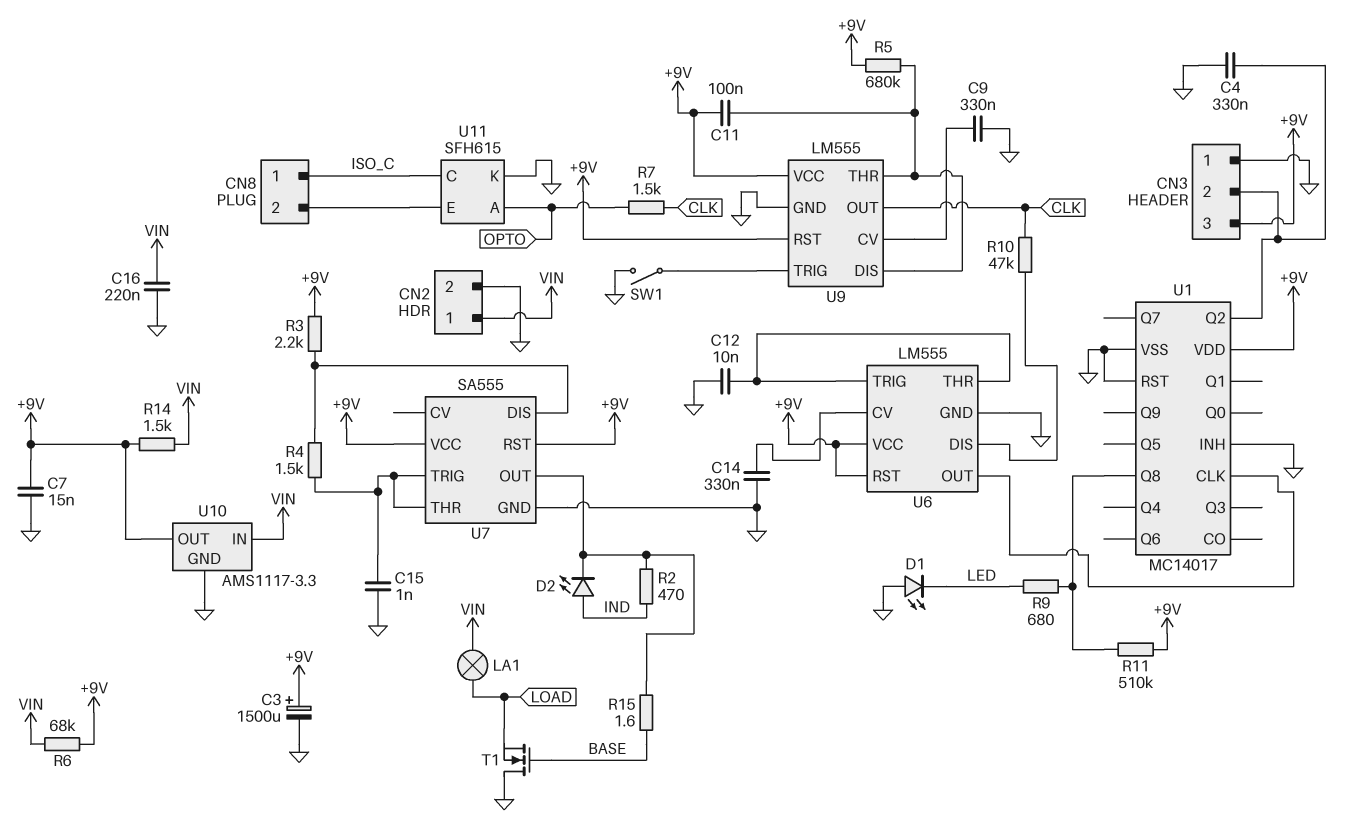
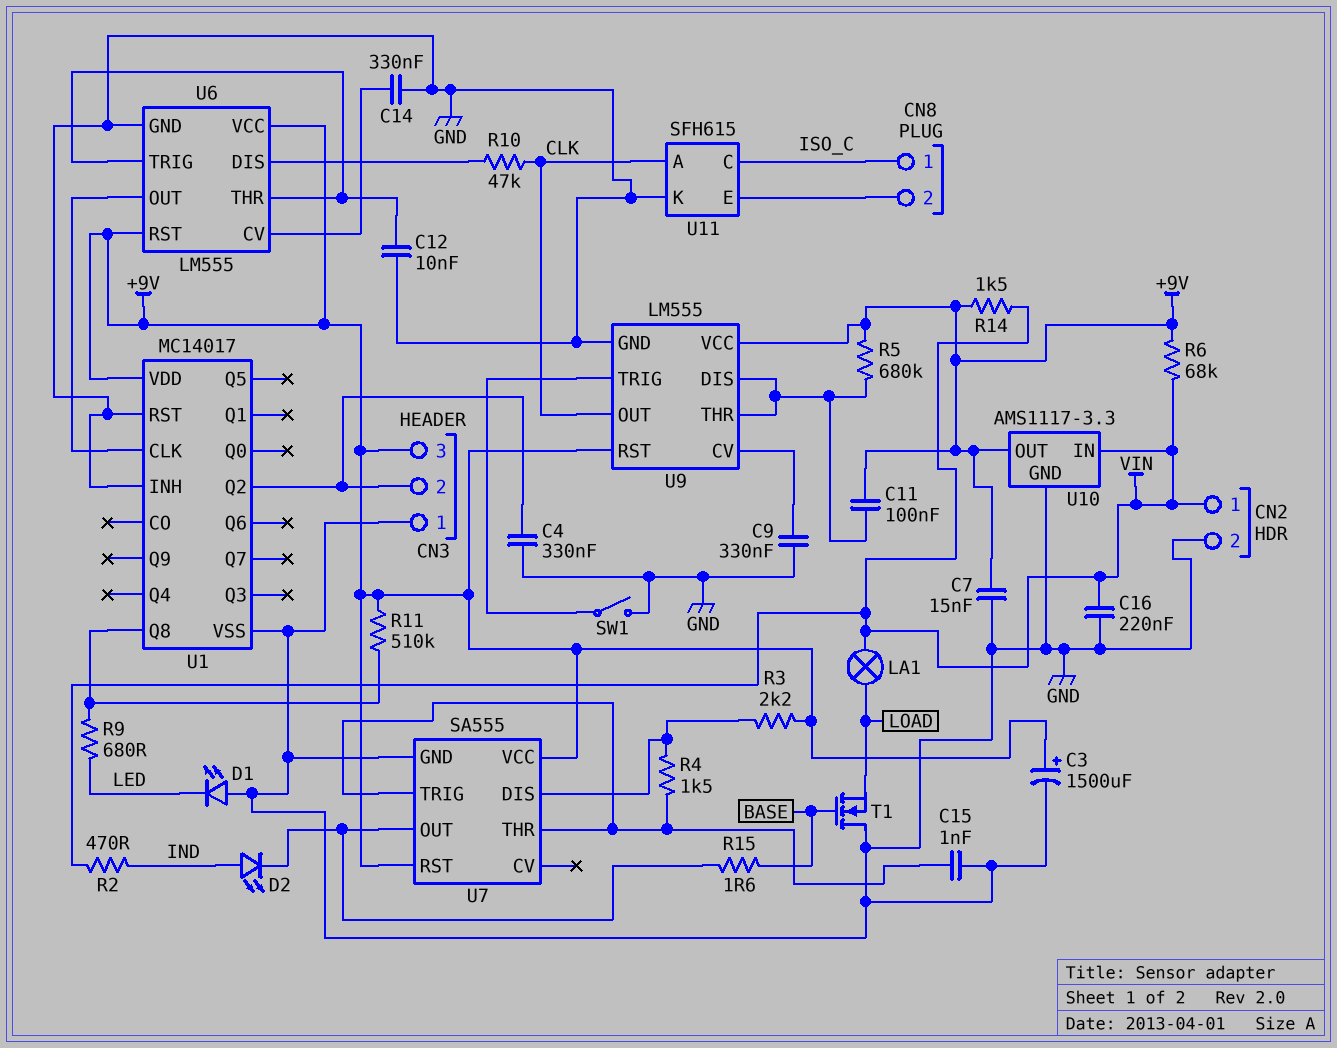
R2: 470 (IND, U7/OUT) -> 470 (IND, VIN)
R7: 1.5k (CLK, OPTO) -> none
U11 pin A: OPTO -> CLK

